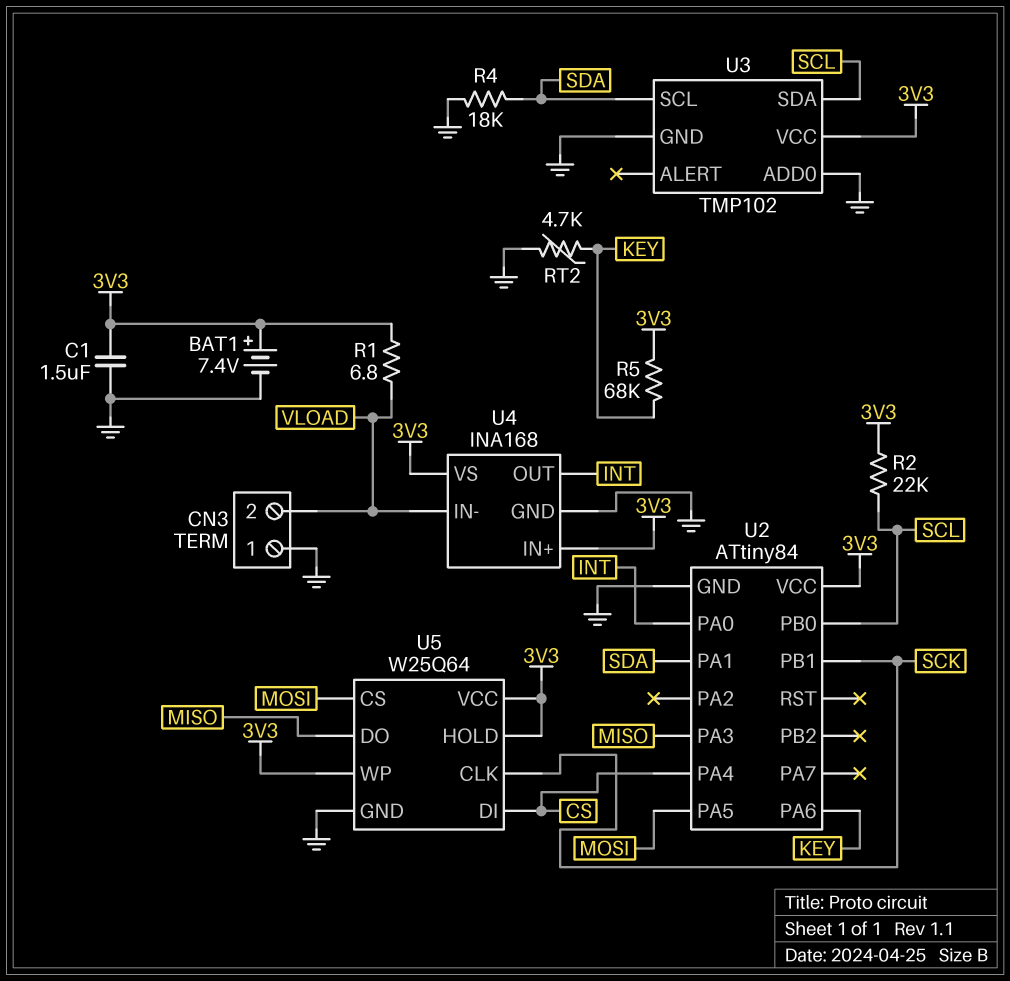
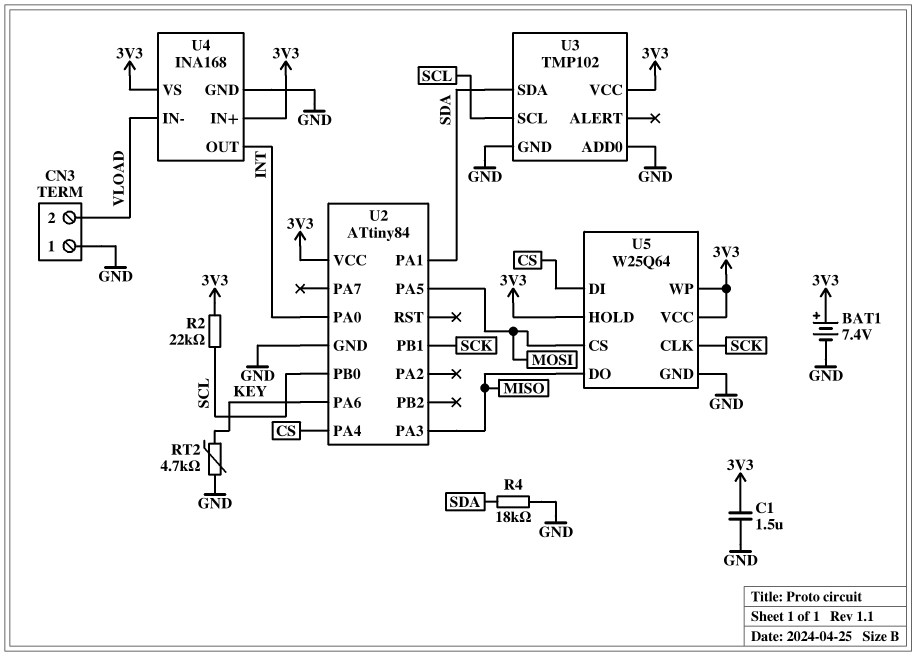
R1: 6.8 (3V3, VLOAD) -> none
R5: 68k (3V3, KEY) -> none
U3 pin SCL: SDA -> SCL
U3 pin SDA: SCL -> SDA

